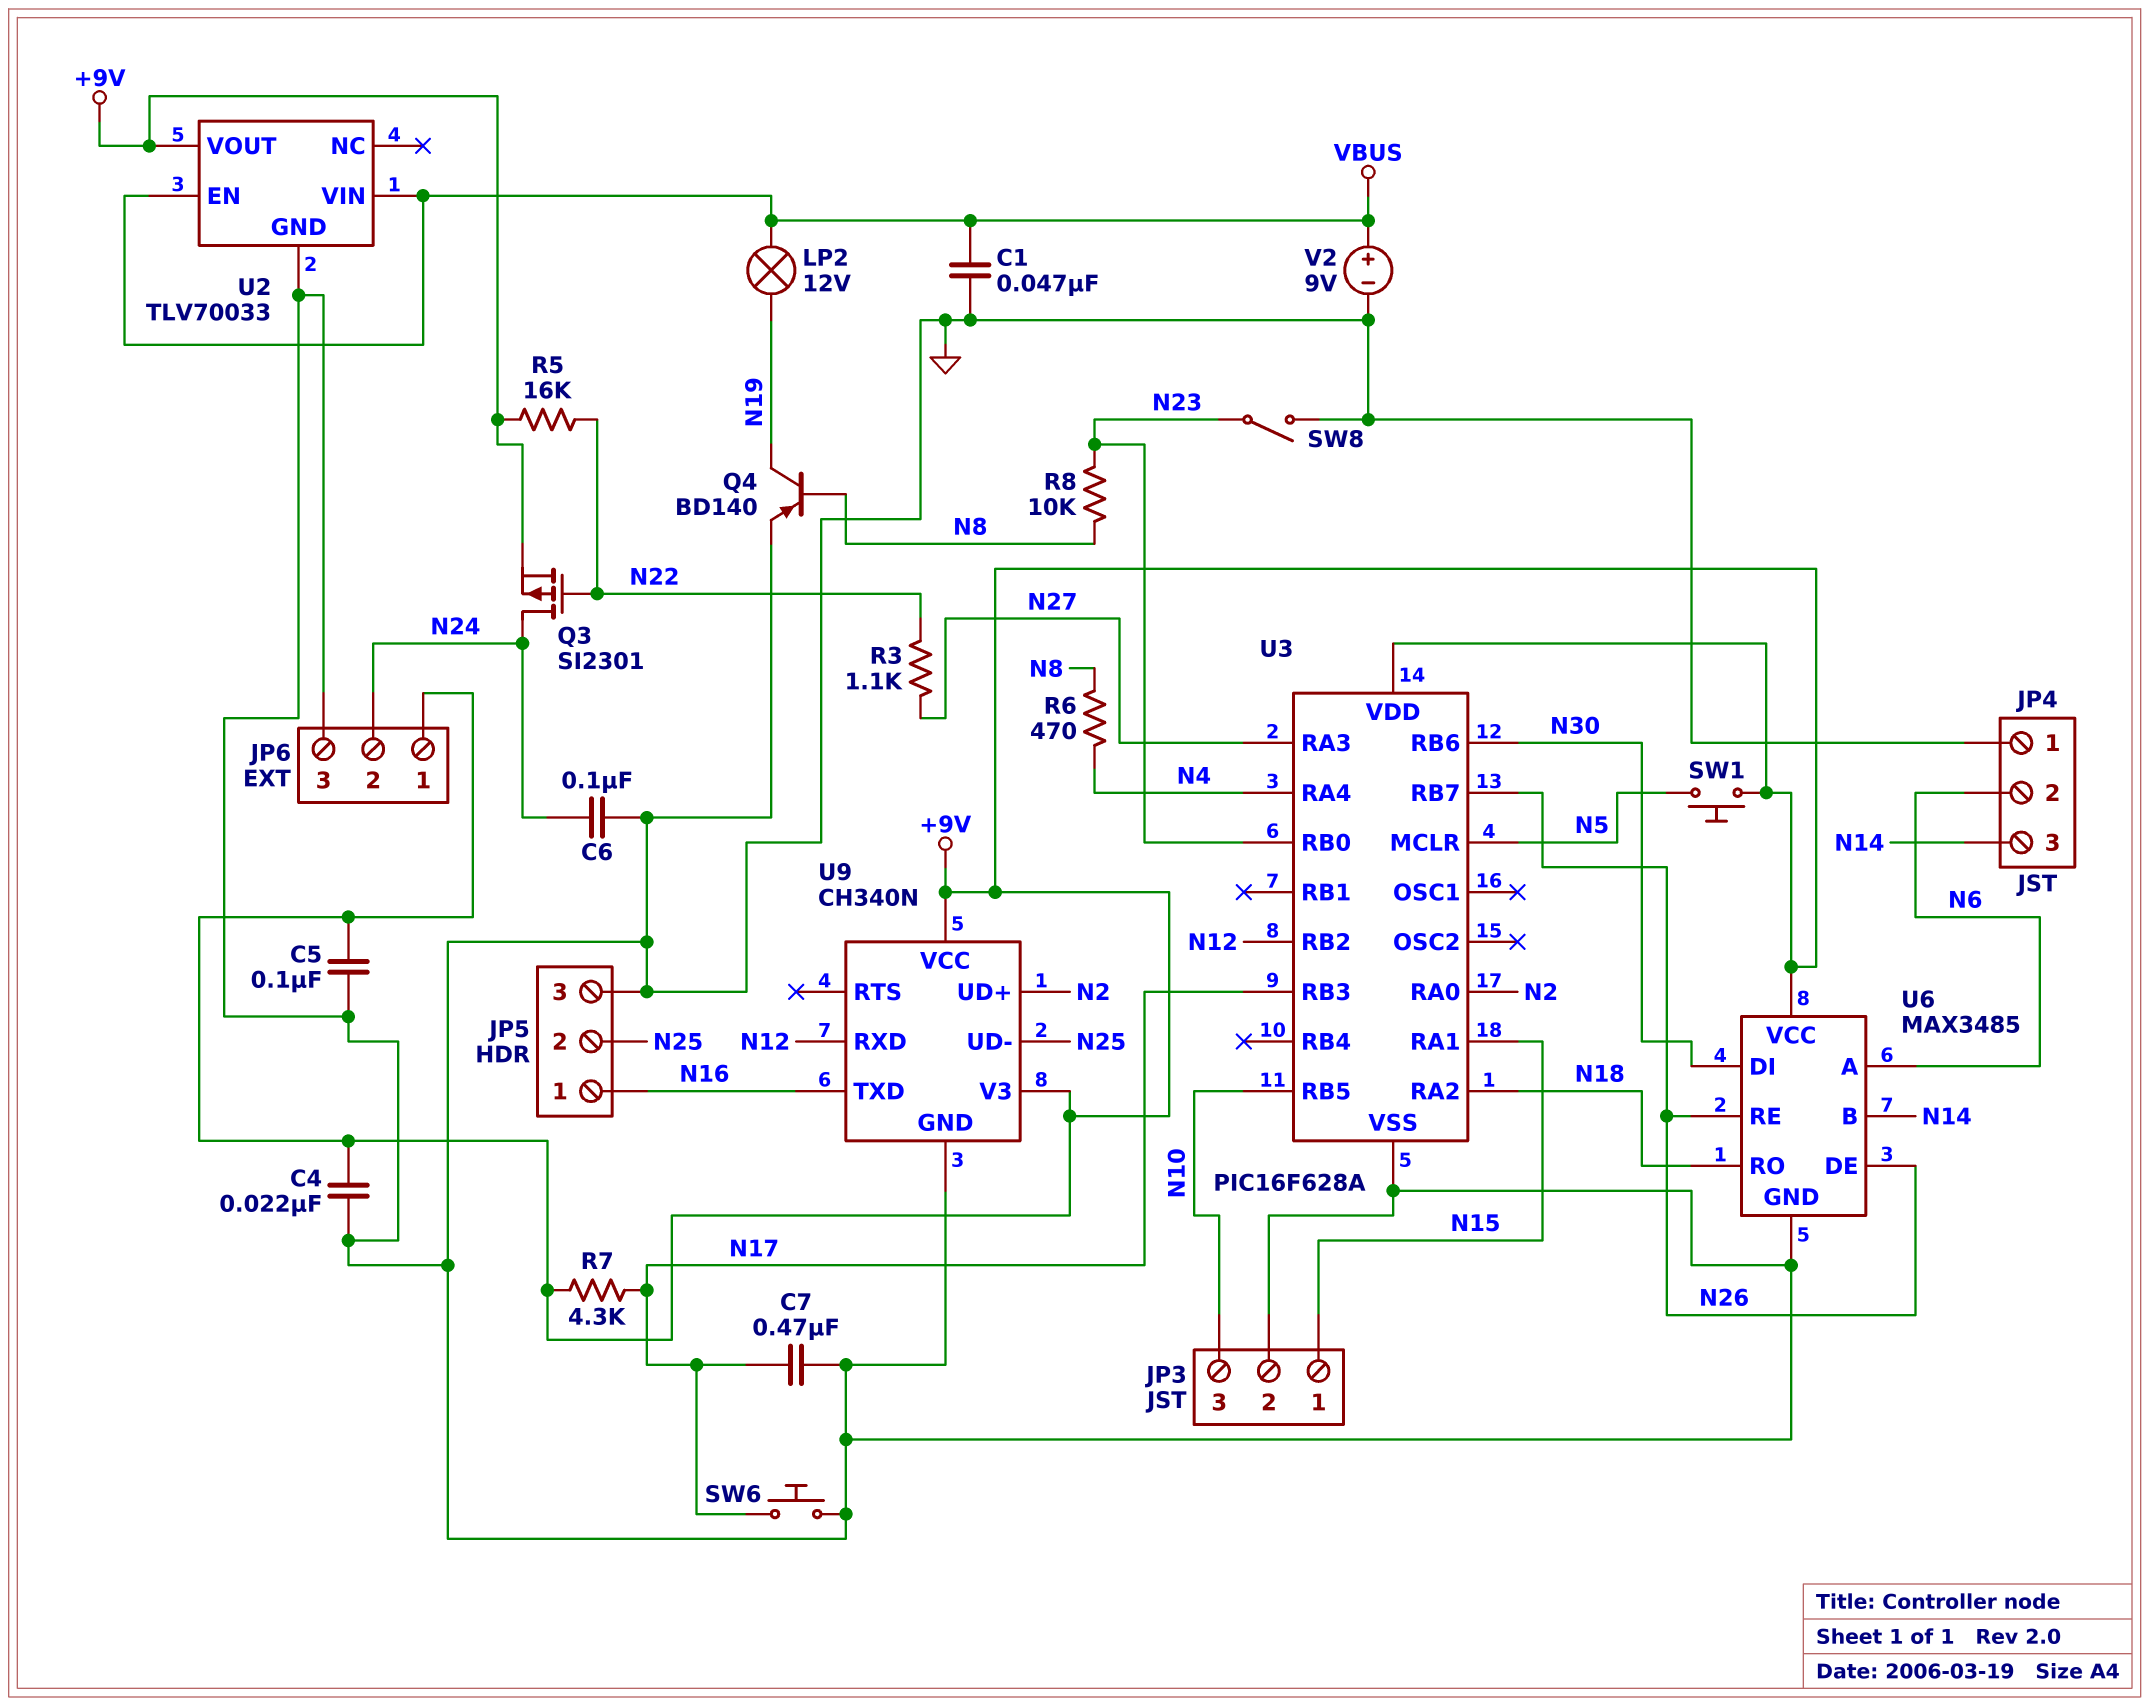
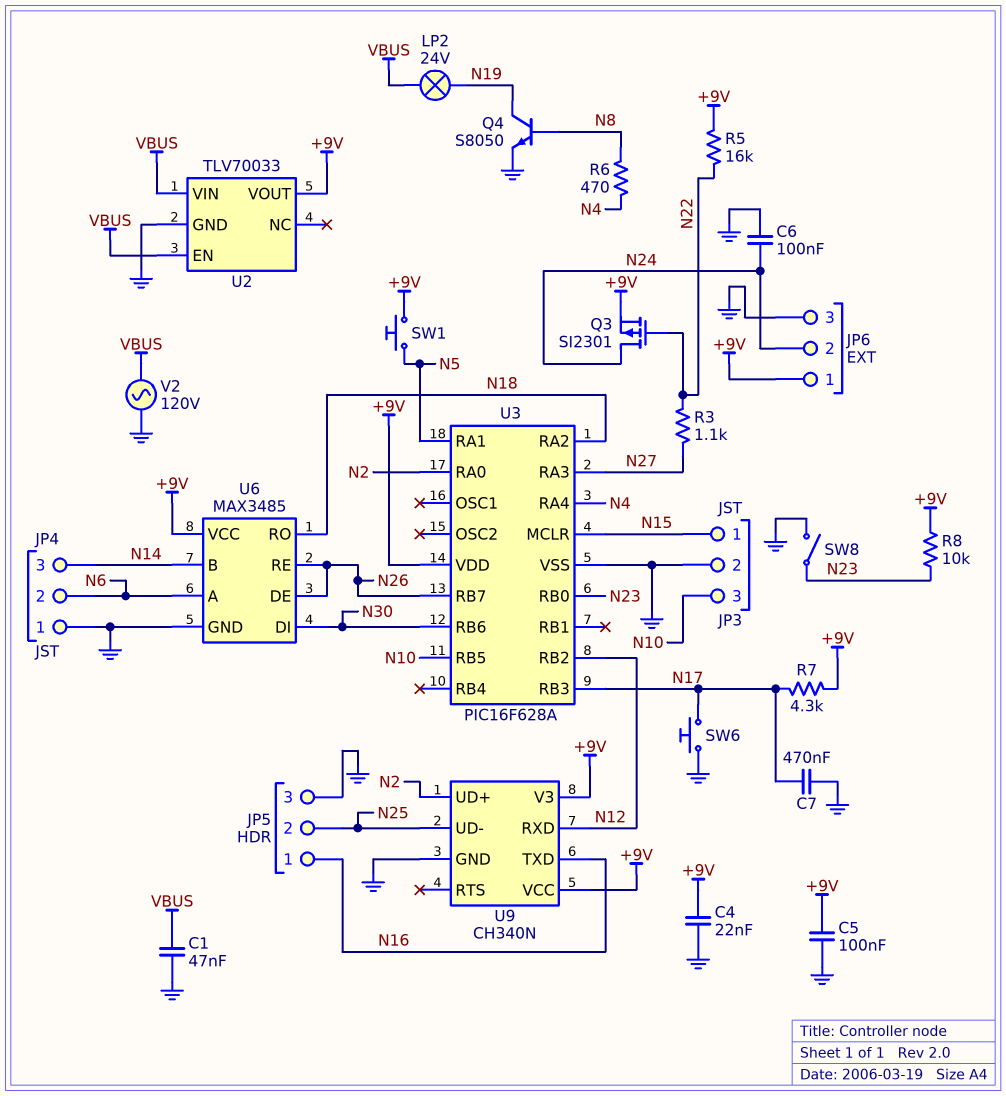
LP2: lamp 12V (N19, VBUS) -> lamp 24V (N19, VBUS)
Q4: PNP BD140 (B N8, C N19, E GND) -> NPN S8050 (B N8, C N19, E GND)
R8: 10k (N8, N23) -> 10k (+9V, N23)
U3 pin MCLR: N5 -> N15
U3 pin RA1: N15 -> N5
V2: 9V (plus VBUS, minus GND) -> AC 120V (GND, VBUS)

